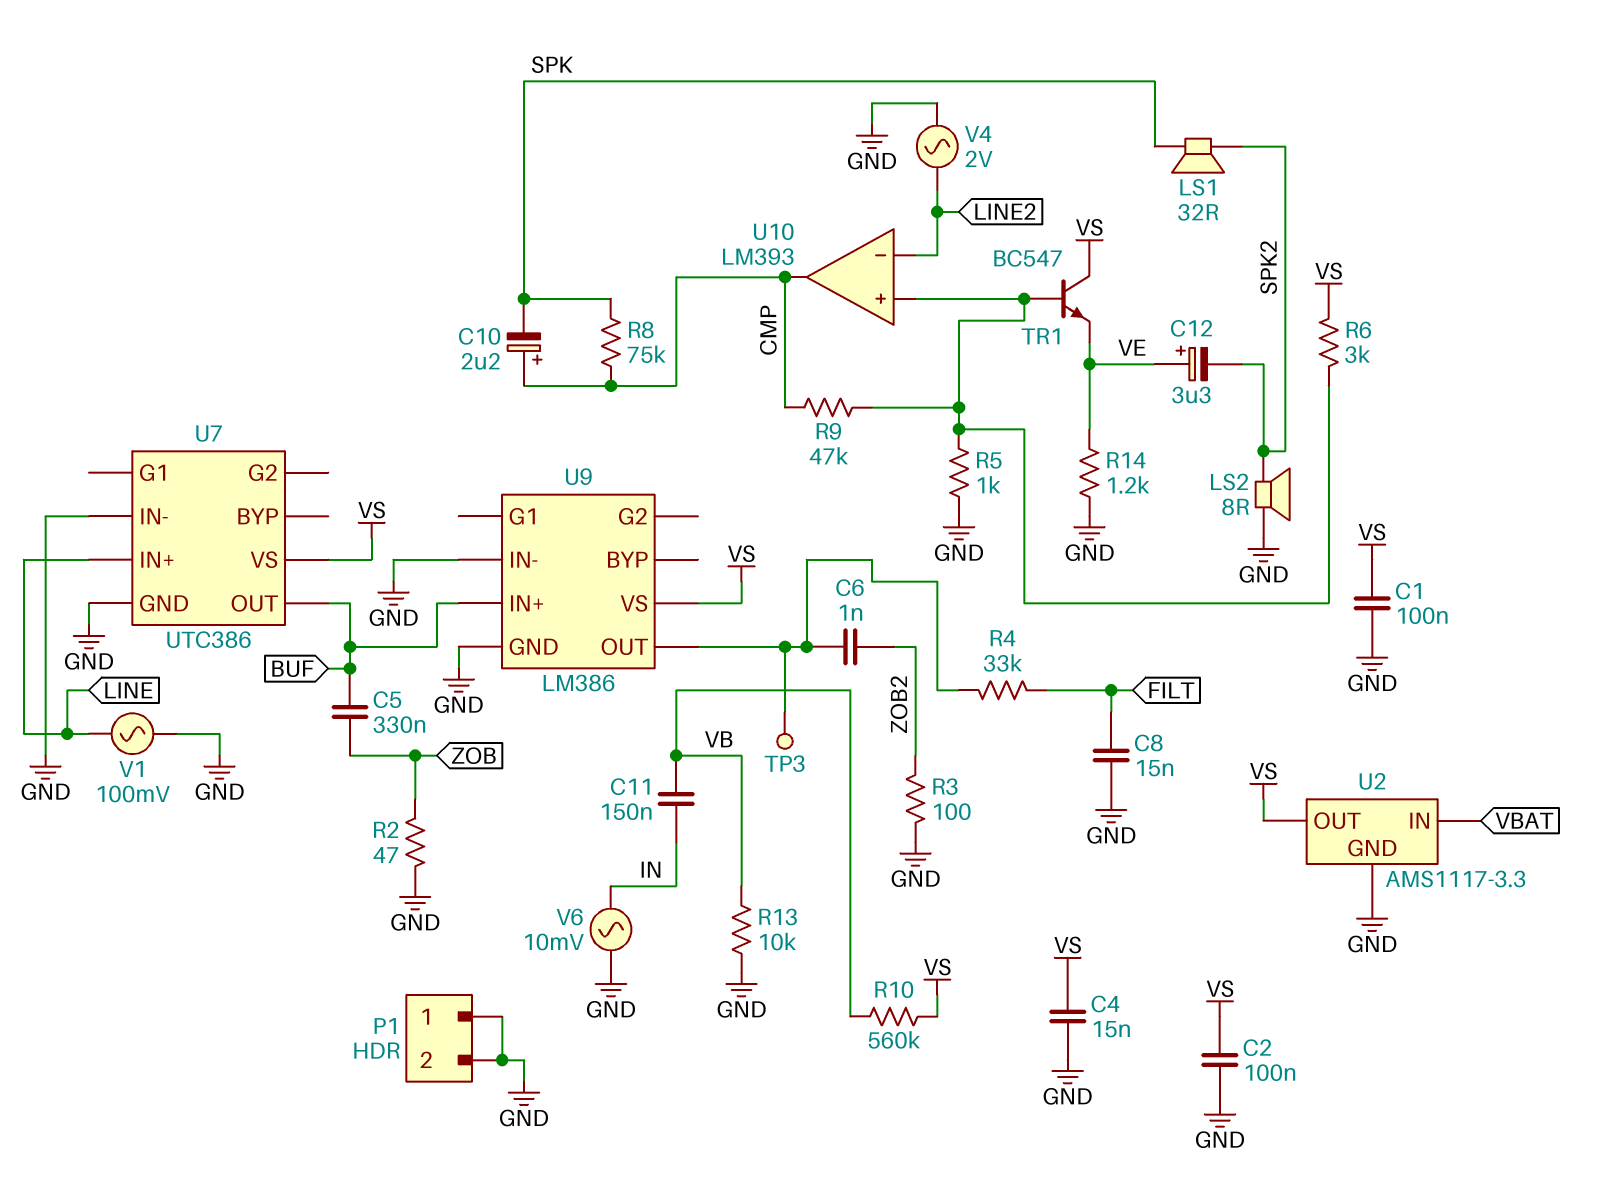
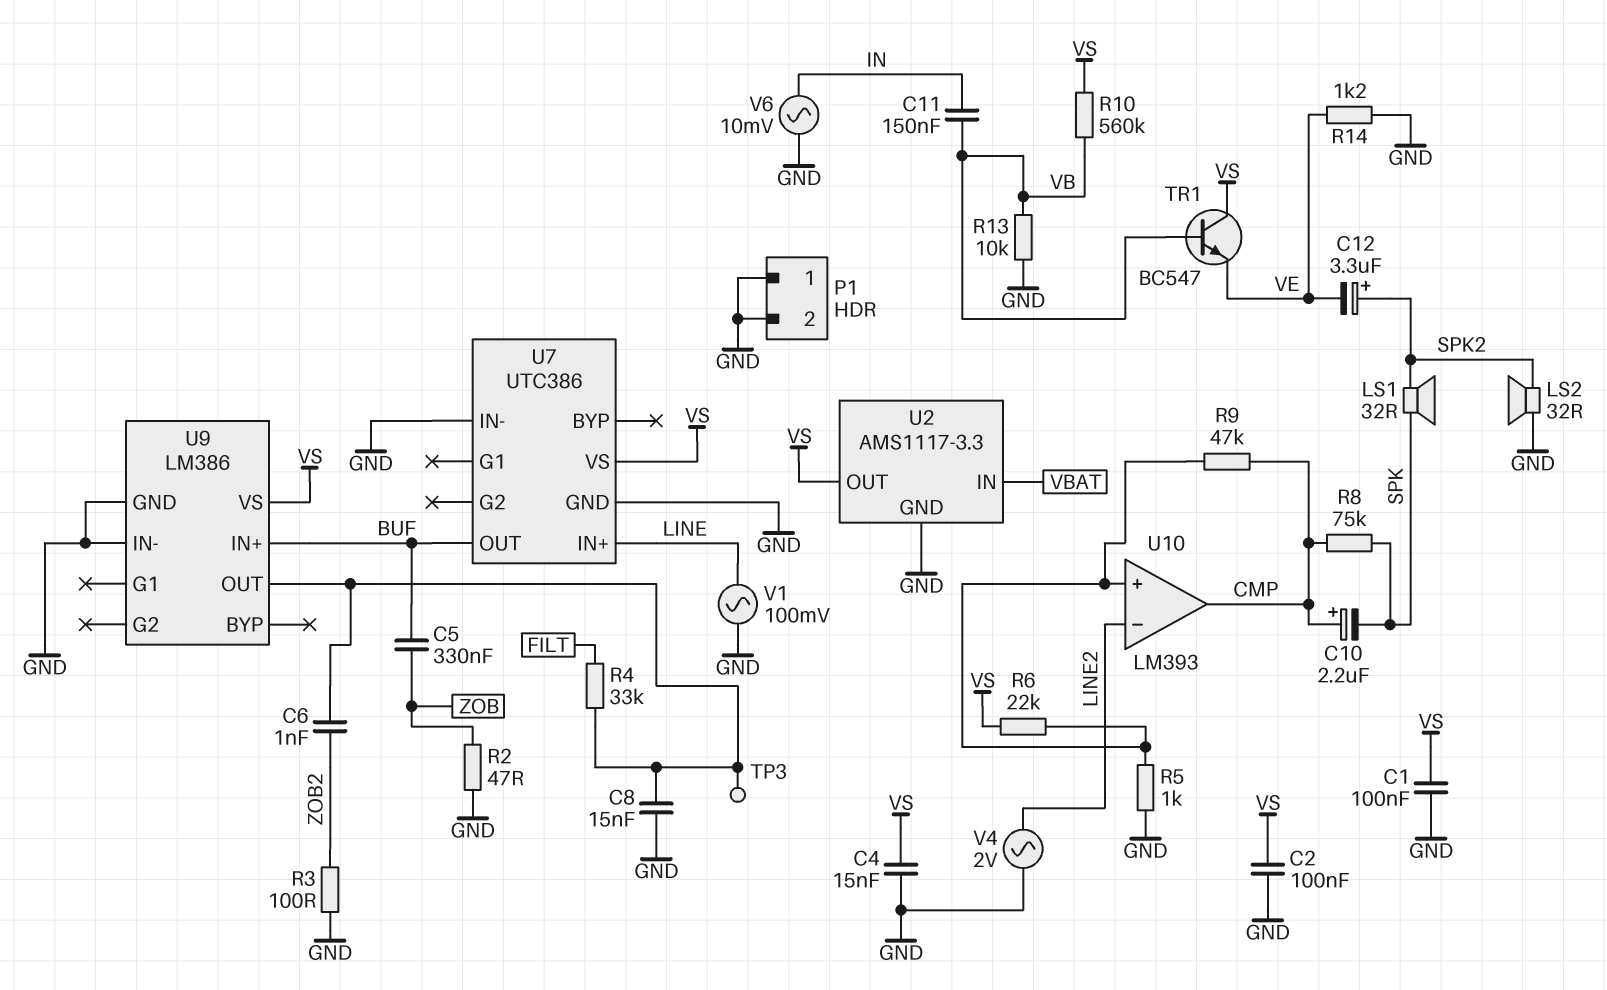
C8: 15nF (FILT, GND) -> 15nF (GND, U9/OUT)
C12: 3.3uF (plus VE, minus SPK2) -> 3.3uF (plus SPK2, minus VE)
LS2: speaker 8R (GND, SPK2) -> speaker 32R (GND, SPK2)
R6: 3k (U10/in+, VS) -> 22k (U10/in+, VS)
TR1: NPN BC547 (B U10/in+, C VS, E VE) -> NPN BC547 (B VB, C VS, E VE)

